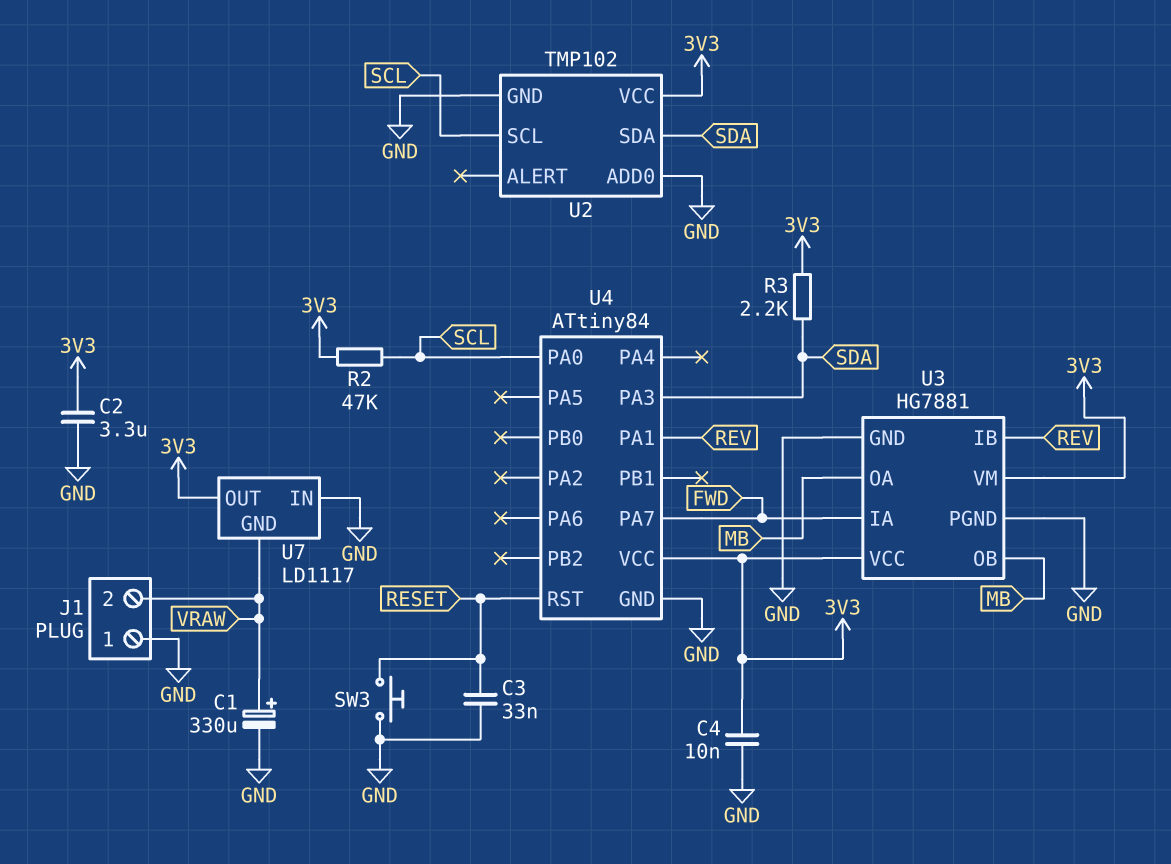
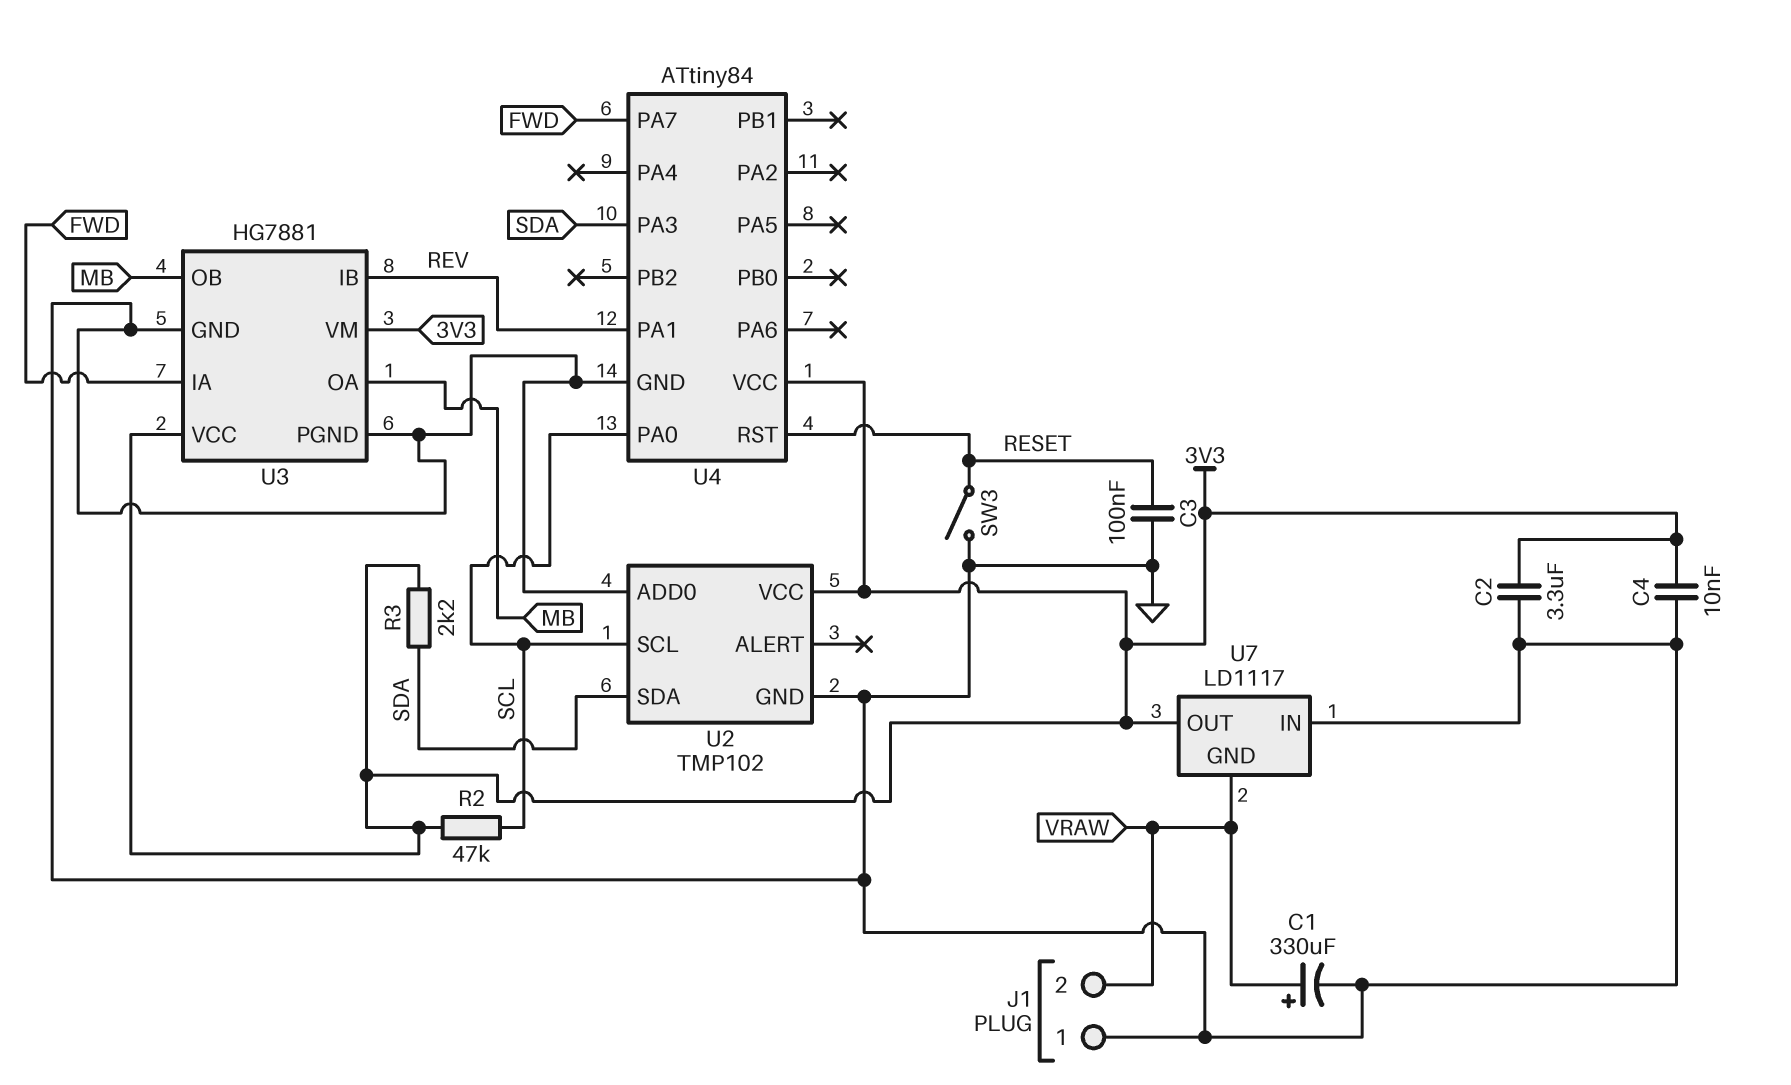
C3: 33nF (GND, RESET) -> 100nF (GND, RESET)
SW3: button (GND, RESET) -> switch (GND, RESET)

